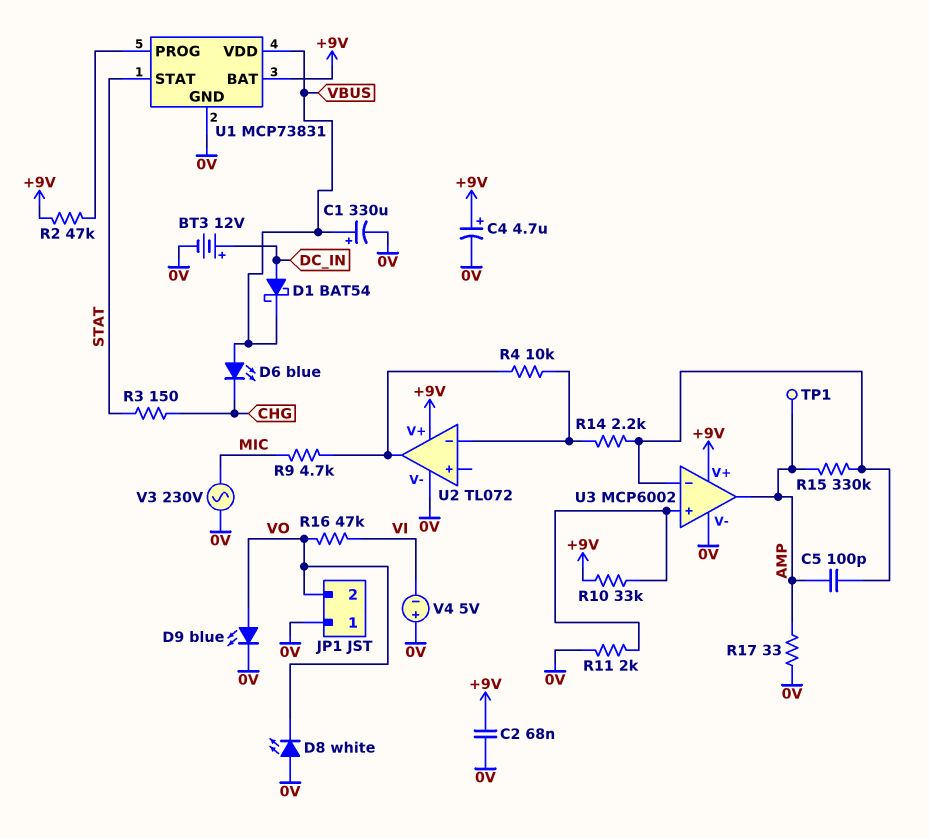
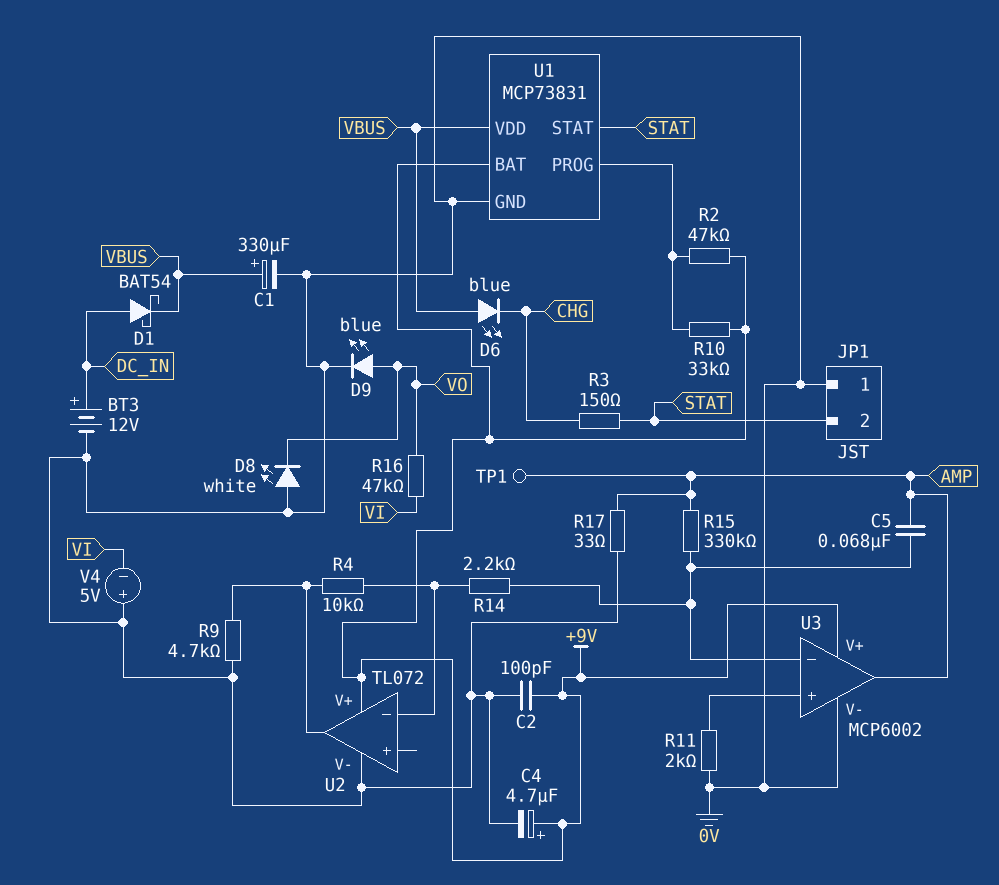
C2: 68nF (+9V, 0V) -> 100pF (+9V, 0V)
C5: 100pF (AMP, U3/in-) -> 68nF (AMP, U3/in-)
JP1 pin 2: VO -> STAT
R9: 4.7k (MIC, U2/out) -> 4.7k (0V, U2/out)
R10: 33k (+9V, U3/in+) -> 33k (+9V, U1/PROG)
V3: AC 230V (0V, MIC) -> none

